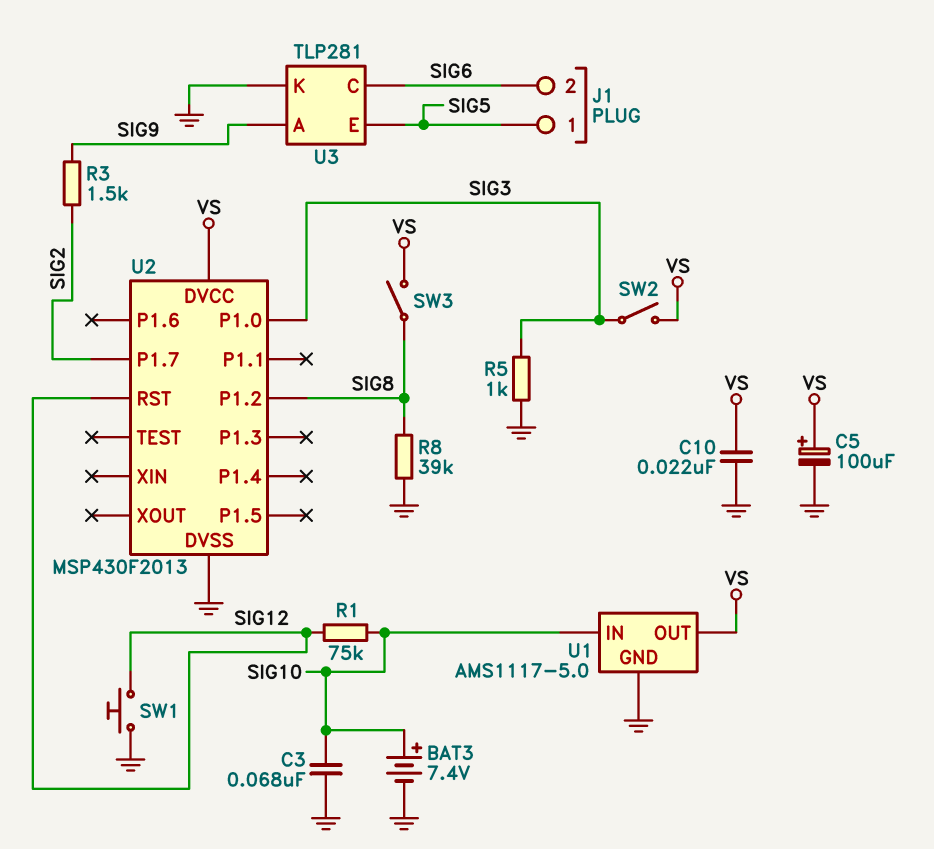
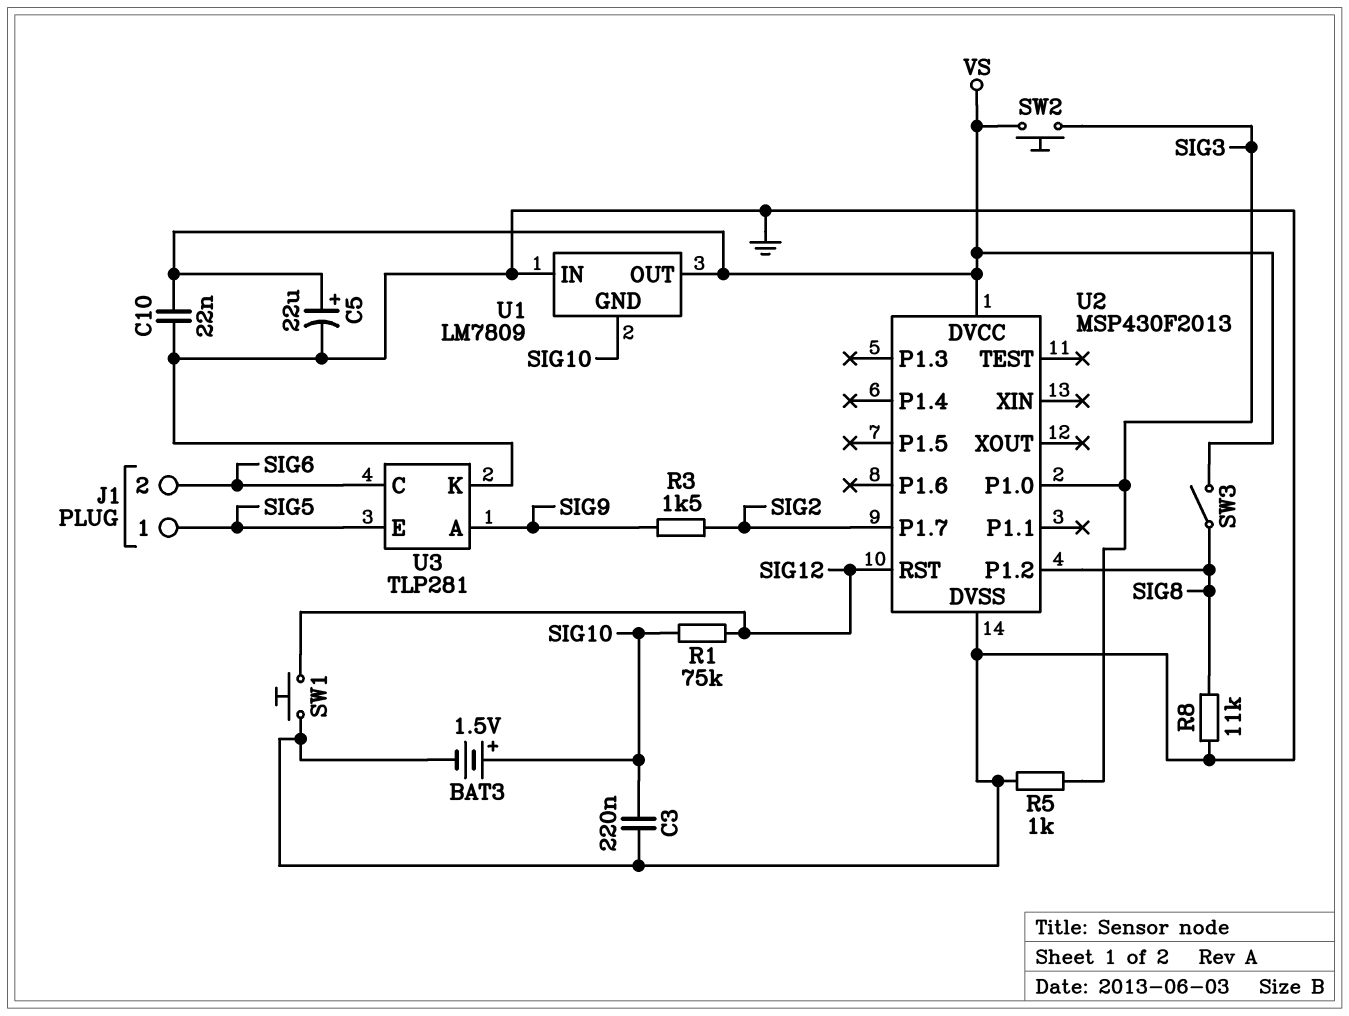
BAT3: 7.4V (plus SIG10, minus GND) -> 1.5V (plus SIG10, minus GND)
C3: 68nF (GND, SIG10) -> 220nF (GND, SIG10)
C5: 100uF (plus VS, minus GND) -> 22uF (plus VS, minus GND)
R8: 39k (GND, SIG8) -> 11k (GND, SIG8)
SW2: switch (SIG3, VS) -> button (SIG3, VS)
U1: AMS1117-5.0 -> LM7809
U1 pin GND: GND -> SIG10
U1 pin IN: SIG10 -> GND

